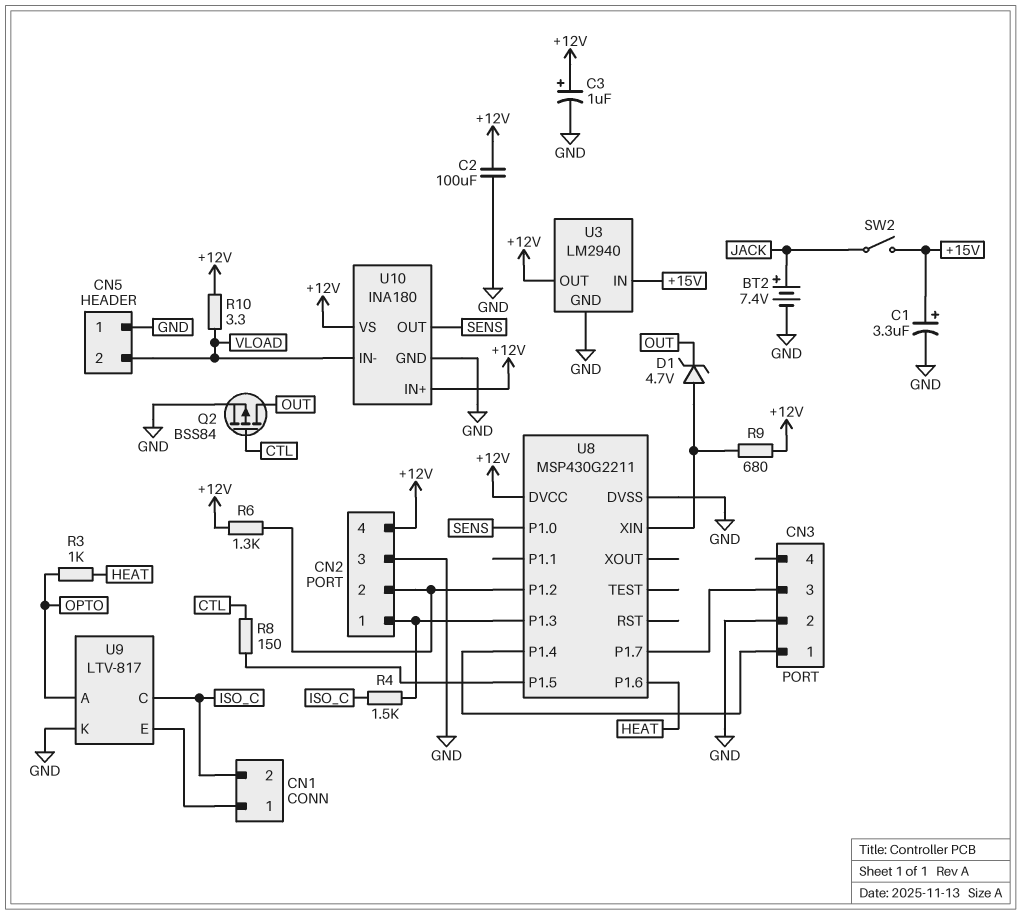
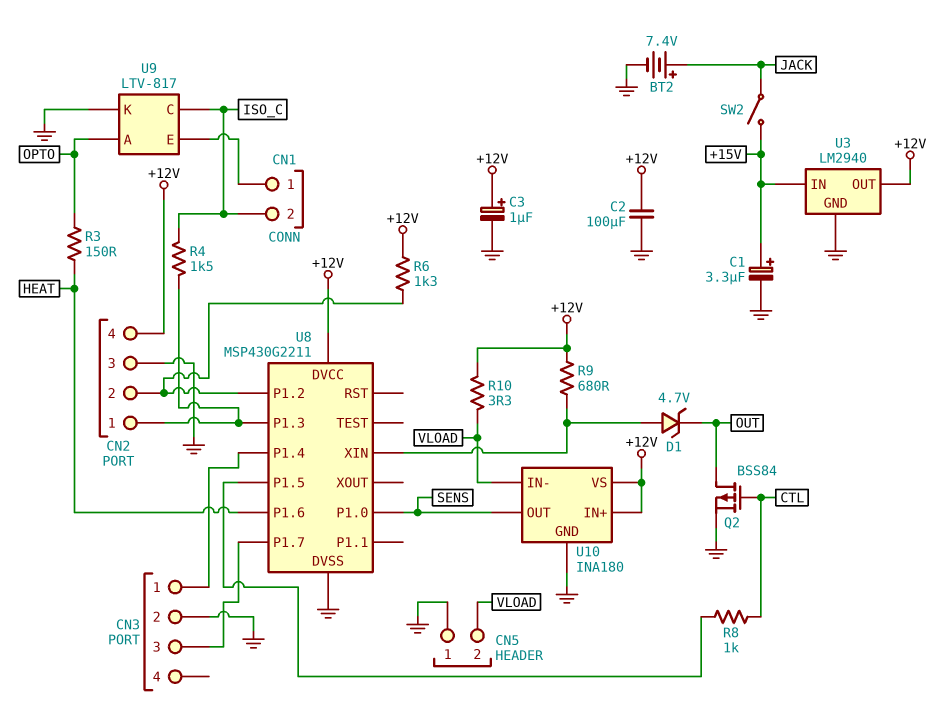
R3: 1k (HEAT, OPTO) -> 150 (HEAT, OPTO)
R8: 150 (CTL, U8/P1.5) -> 1k (CTL, U8/P1.5)

